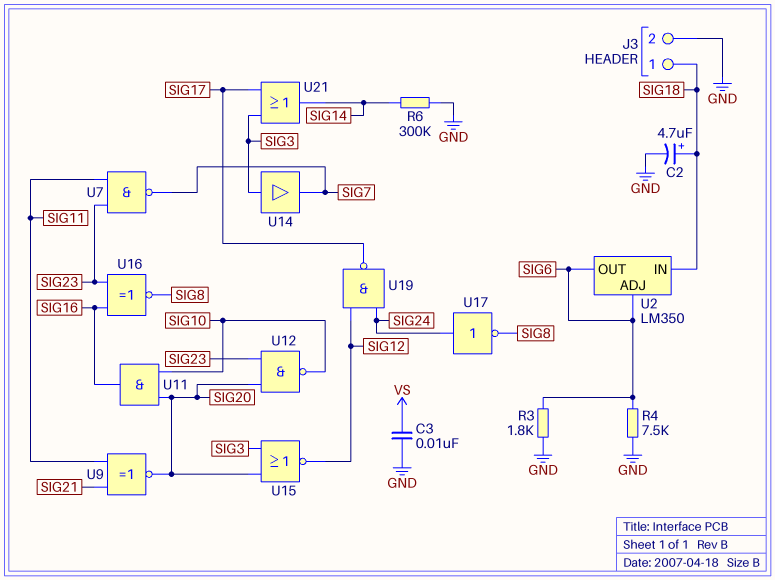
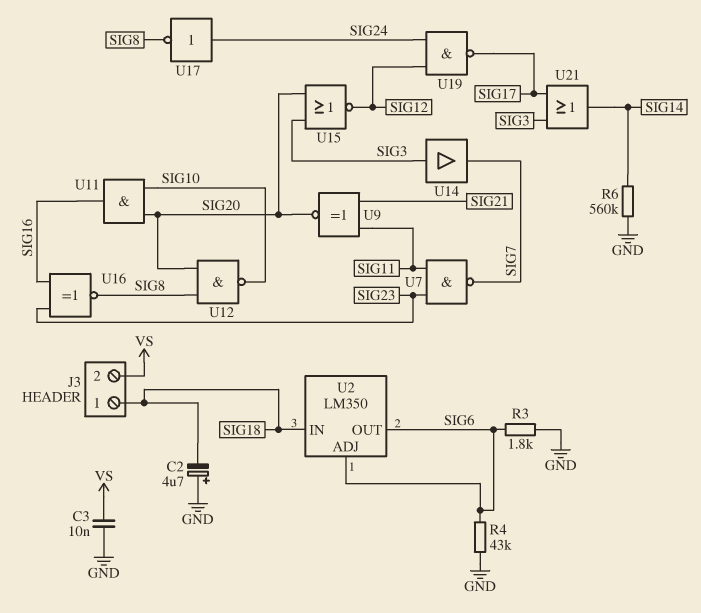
C2: 4.7uF (plus SIG18, minus GND) -> 4.7uF (plus GND, minus SIG18)
J3 pin 2: GND -> VS
R4: 7.5k (GND, SIG6) -> 43k (GND, SIG6)
R6: 300k (GND, SIG14) -> 560k (GND, SIG14)
U12: NAND (in SIG20, in SIG23, out SIG10) -> NAND (in SIG8, in SIG20, out SIG10)

